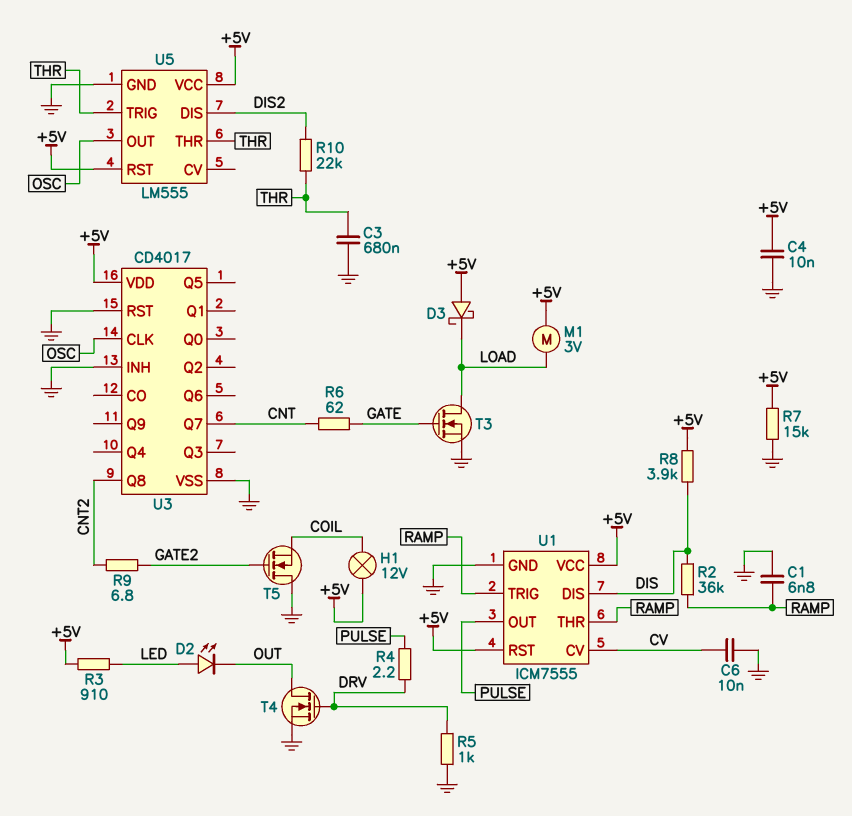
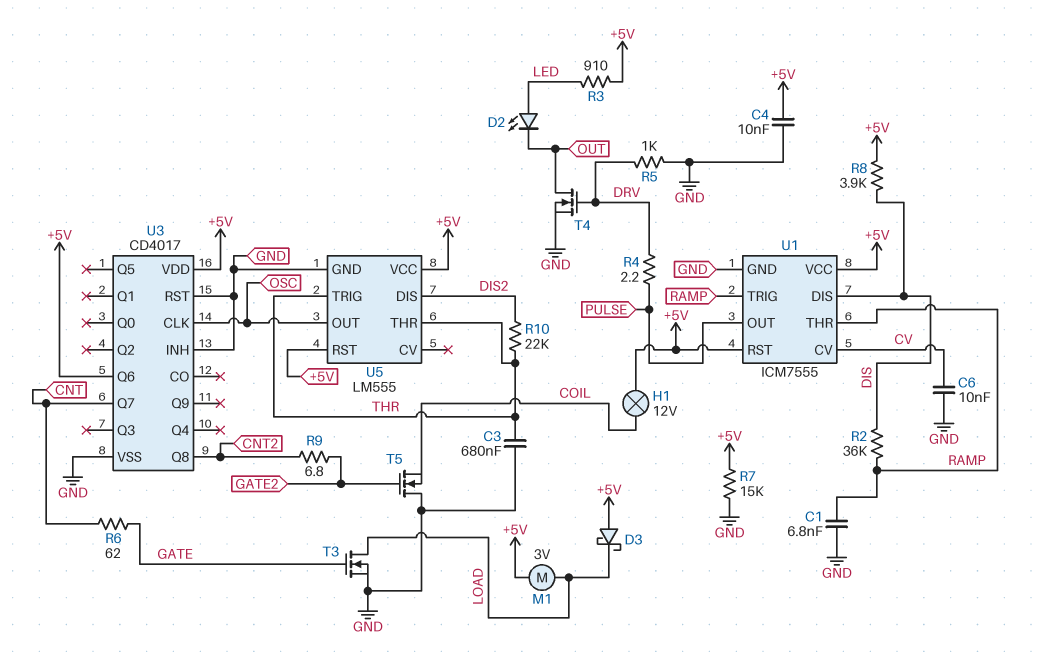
U3 pin Q6: none -> +5V

